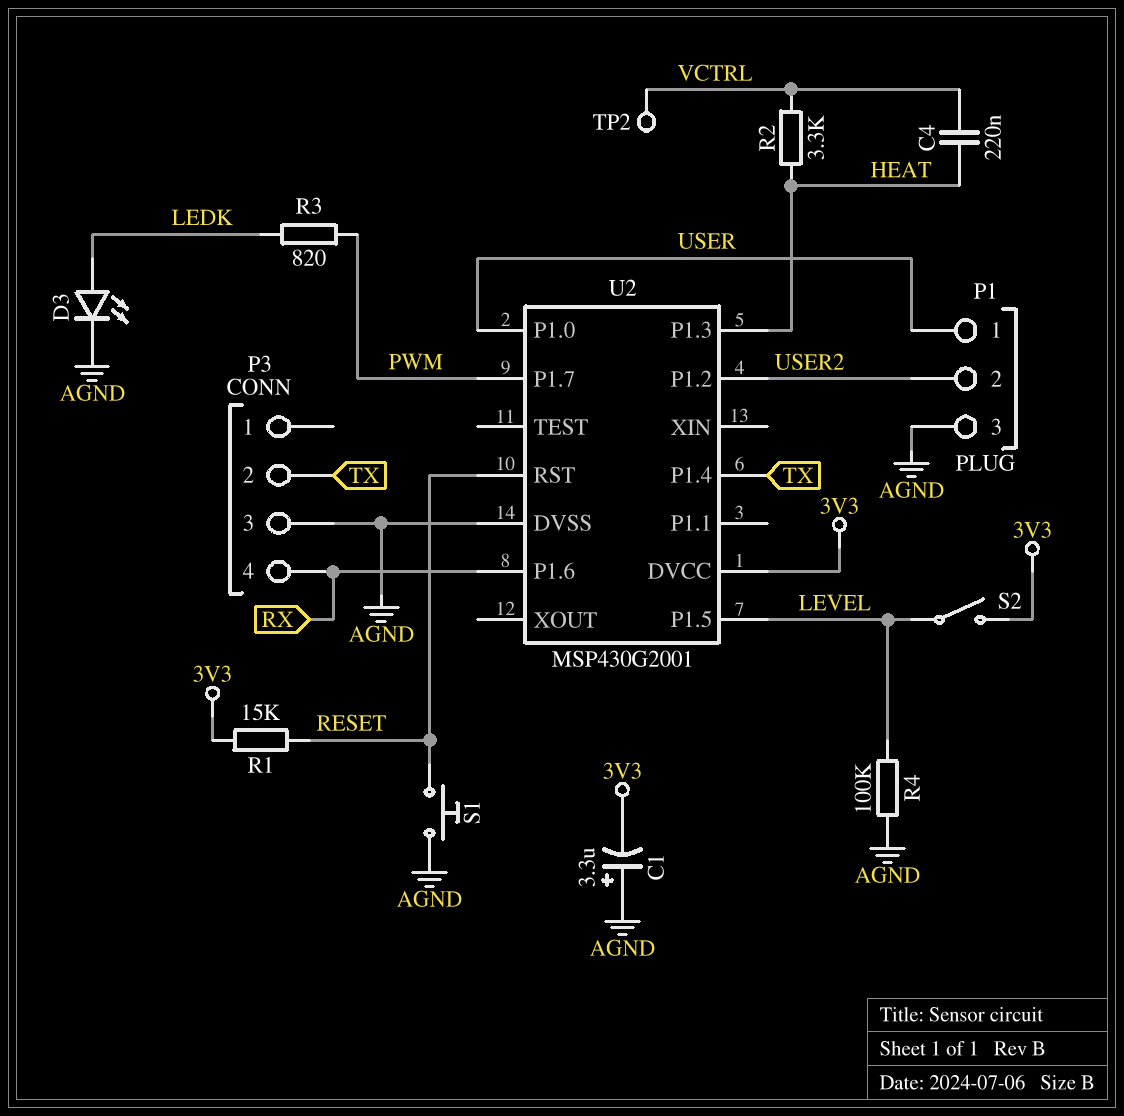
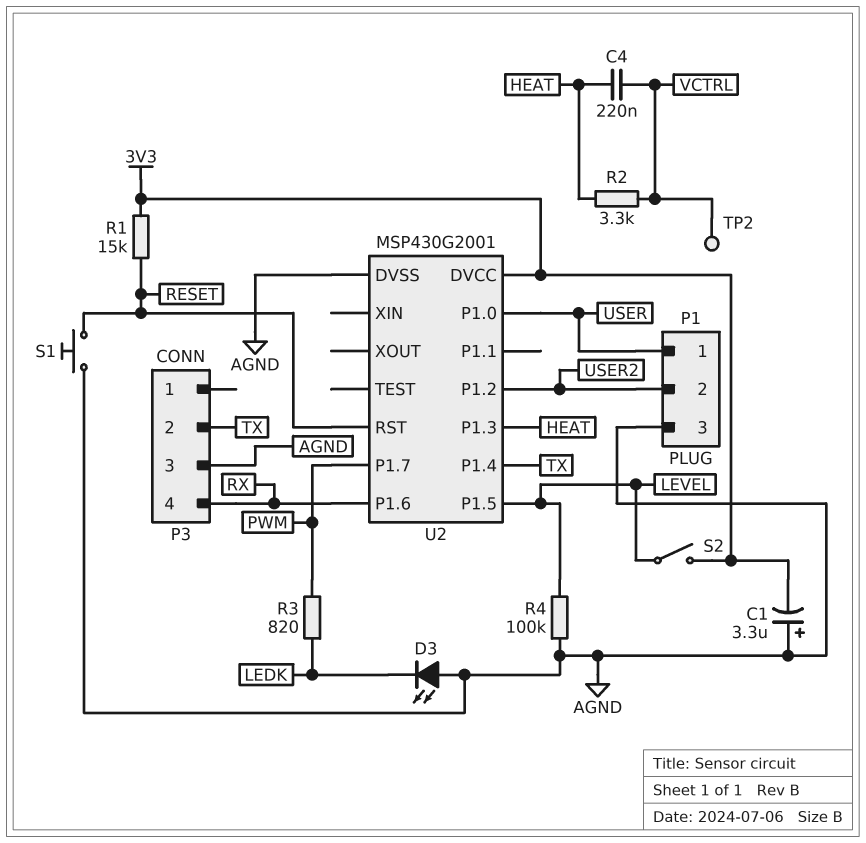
D3: LED (A LEDK, K AGND) -> LED (A AGND, K LEDK)

